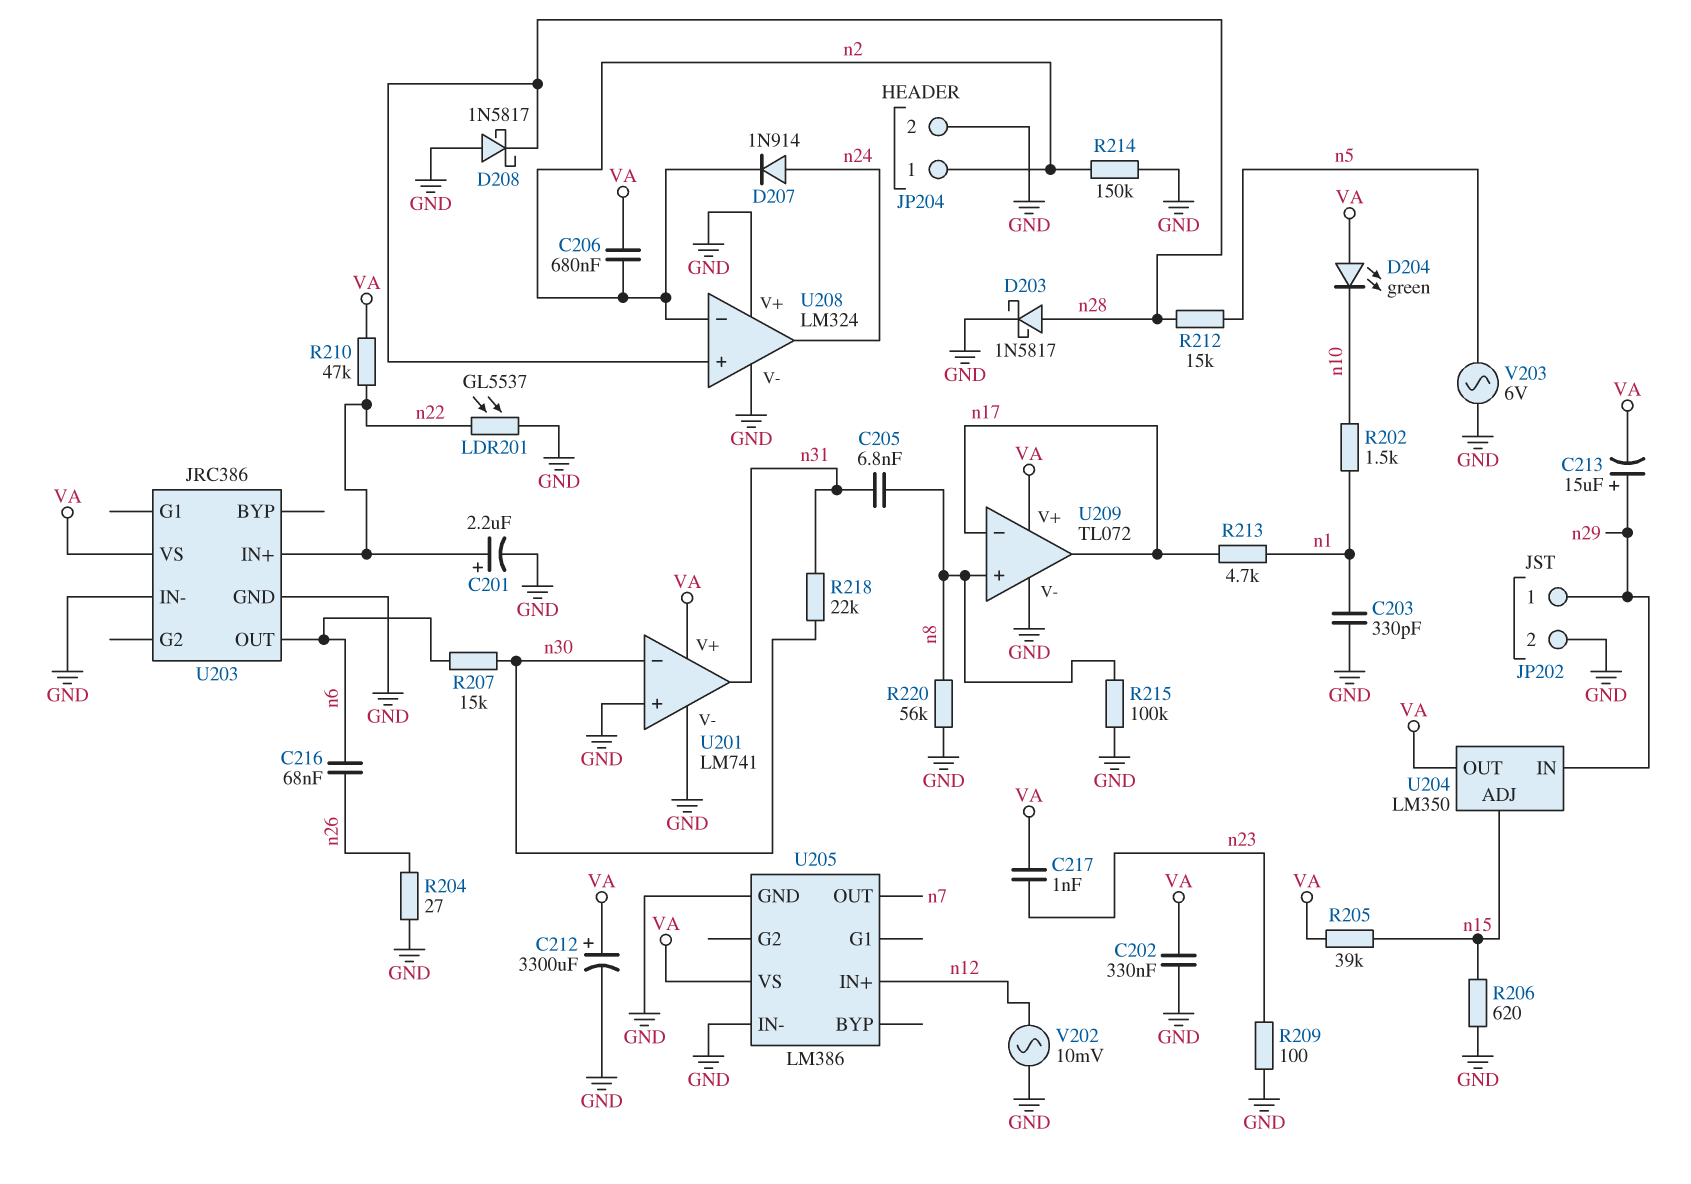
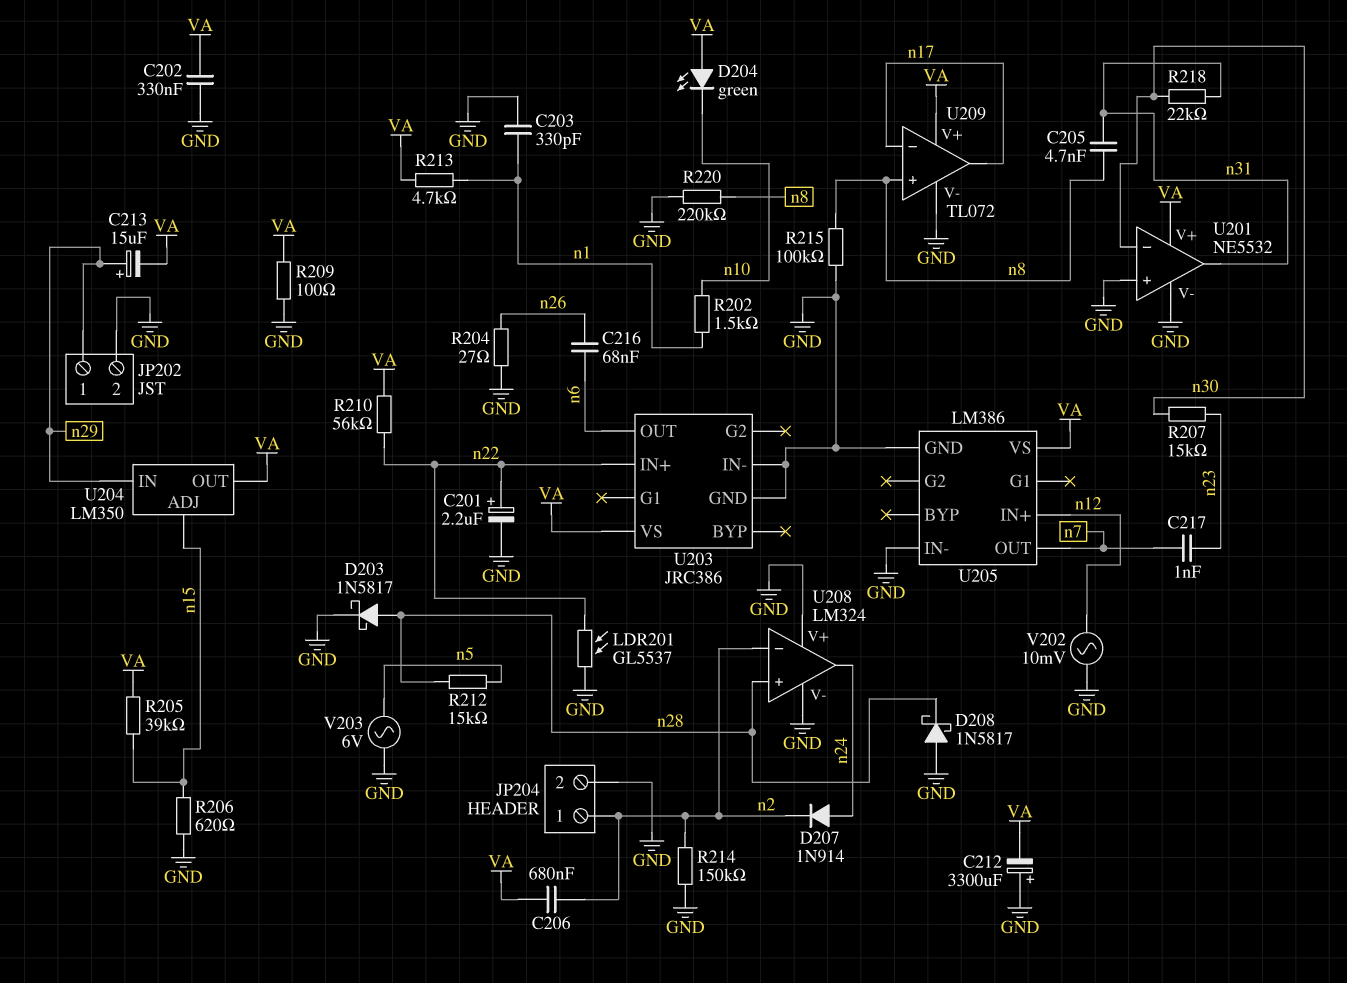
C205: 6.8nF (n8, n31) -> 4.7nF (n8, n31)
C212: 3300uF (plus VA, minus GND) -> 3300uF (plus GND, minus VA)
C217: 1nF (VA, n23) -> 1nF (n7, n23)
R207: 15k (n6, n30) -> 15k (n23, n30)
R209: 100 (GND, n23) -> 100 (GND, VA)
R210: 47k (VA, n22) -> 56k (VA, n22)
R213: 4.7k (n1, n17) -> 4.7k (VA, n1)
R220: 56k (GND, n8) -> 220k (GND, n8)
U201: LM741 -> NE5532

